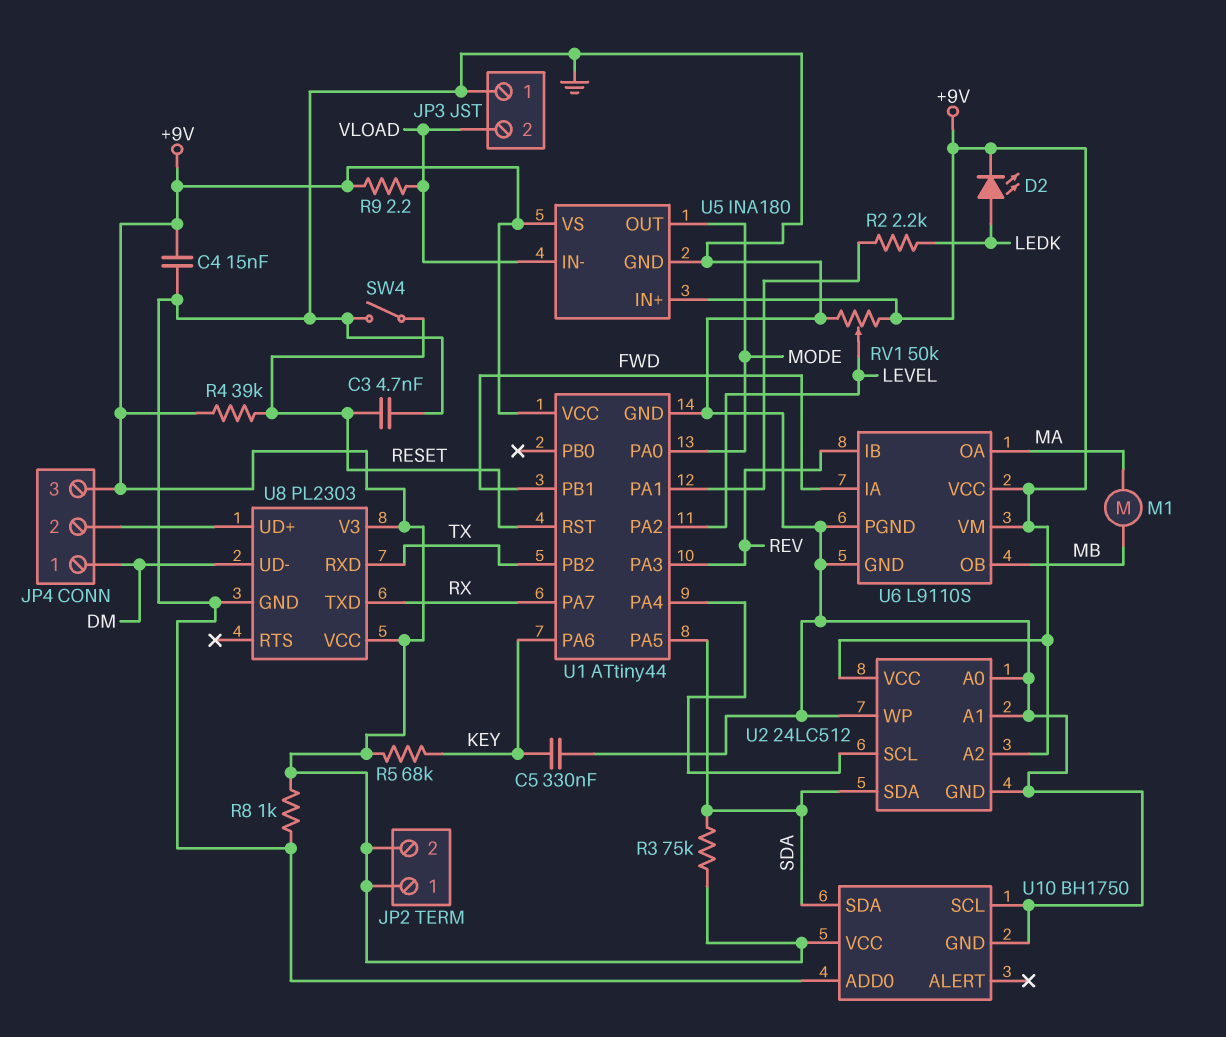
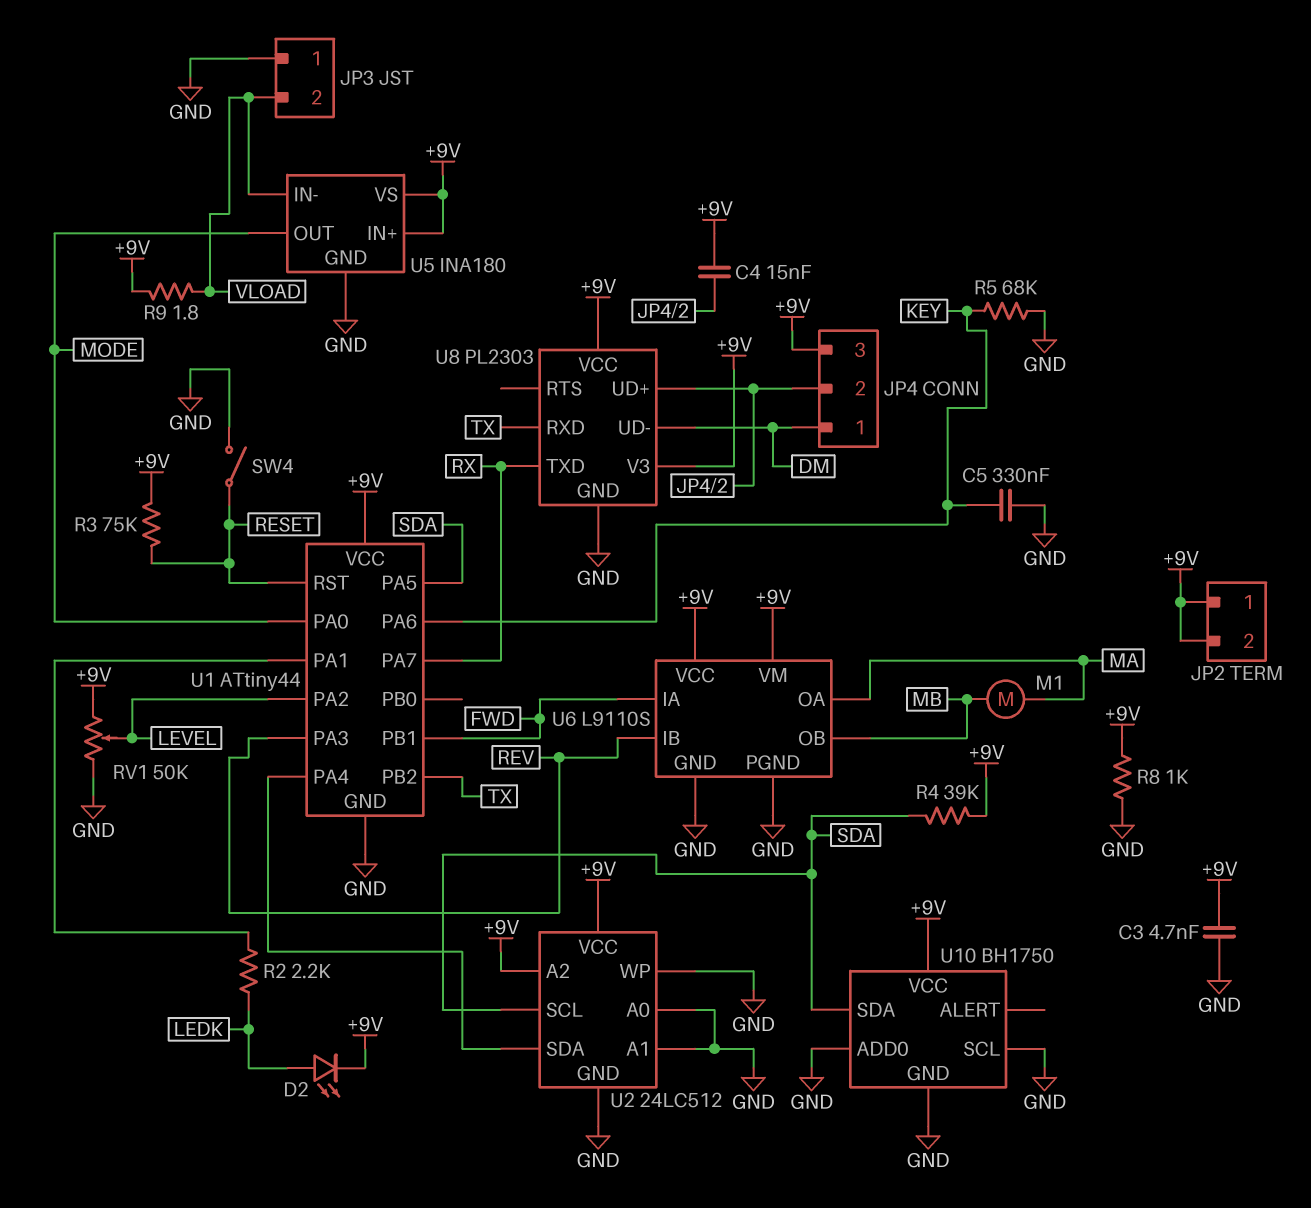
C3: 4.7nF (GND, RESET) -> 4.7nF (+9V, GND)
C4: 15nF (+9V, GND) -> 15nF (+9V, JP4/2)
R3: 75k (+9V, SDA) -> 75k (+9V, RESET)
R4: 39k (+9V, RESET) -> 39k (+9V, SDA)
R5: 68k (+9V, KEY) -> 68k (GND, KEY)
R9: 2.2 (+9V, VLOAD) -> 1.8 (+9V, VLOAD)
U2 pin SCL: U1/PA4 -> SDA
U2 pin SDA: SDA -> U1/PA4

